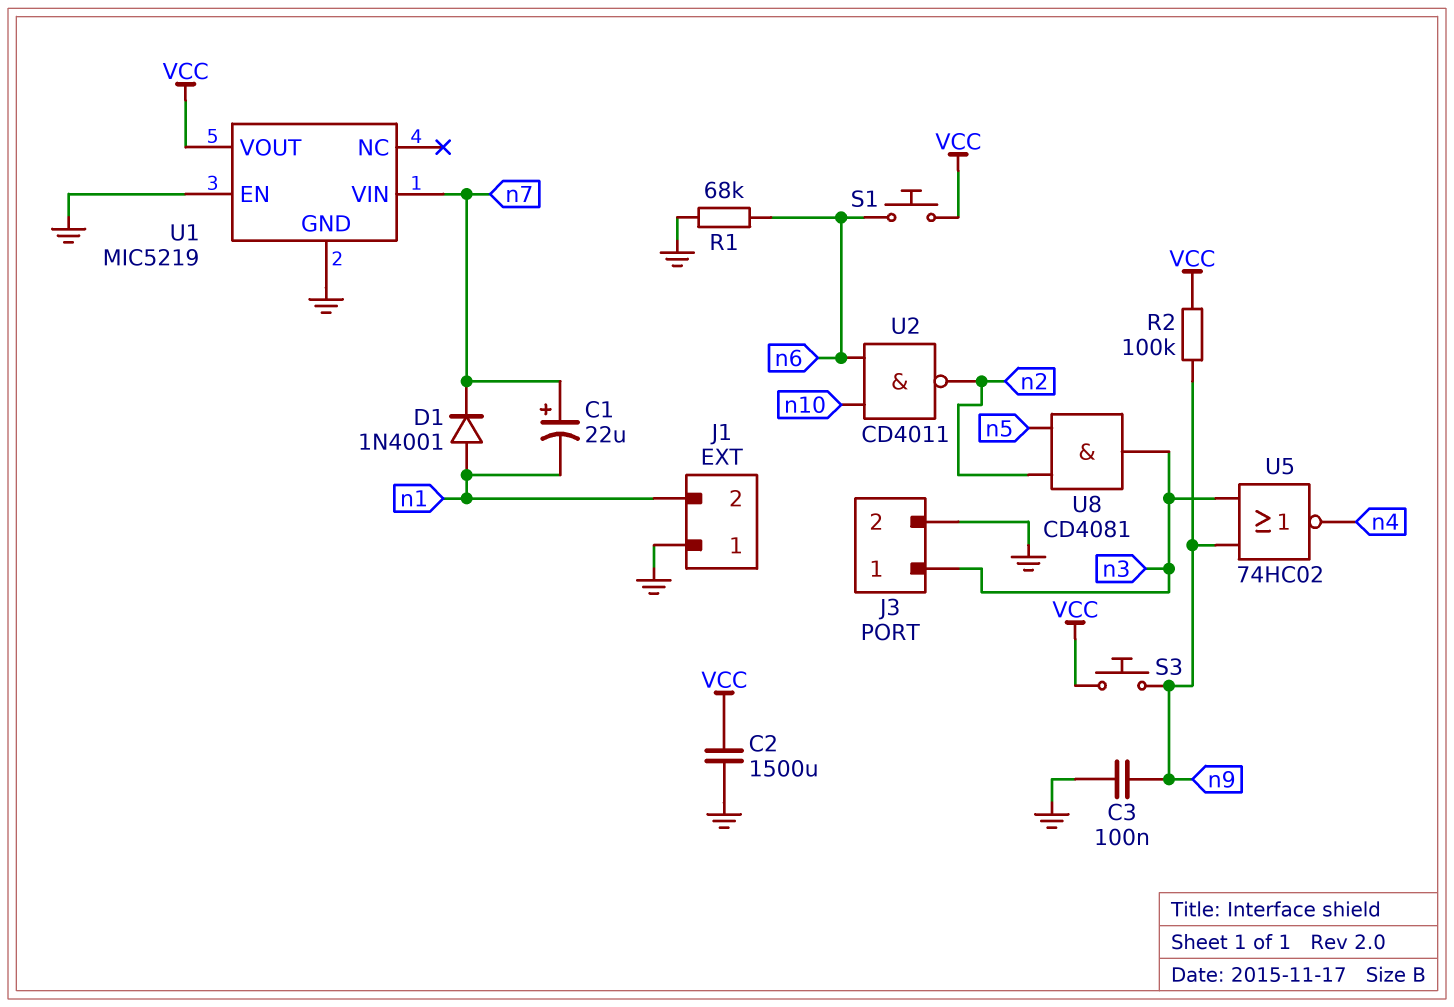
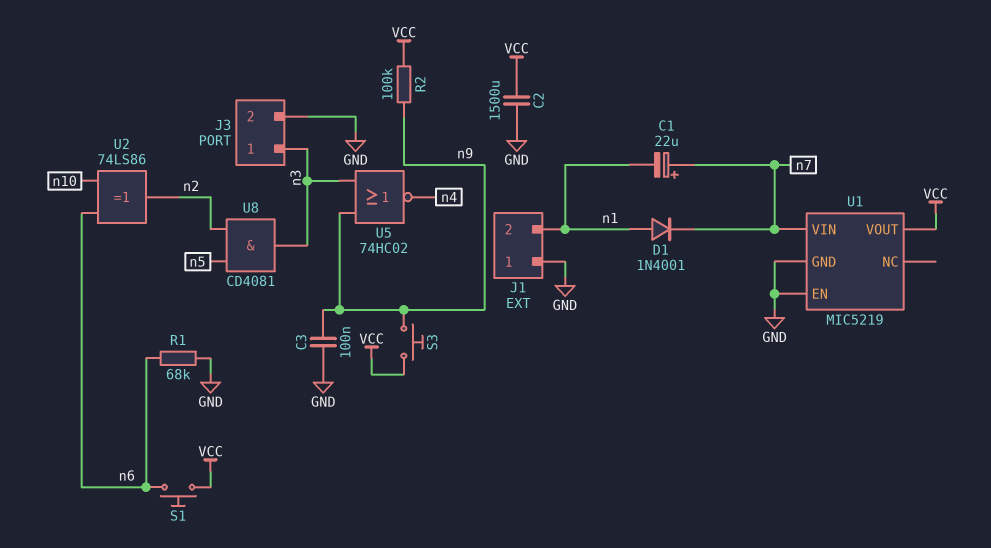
U2: NAND CD4011 (in n6, in n10, out n2) -> XOR 74LS86 (in n6, in n10, out n2)

